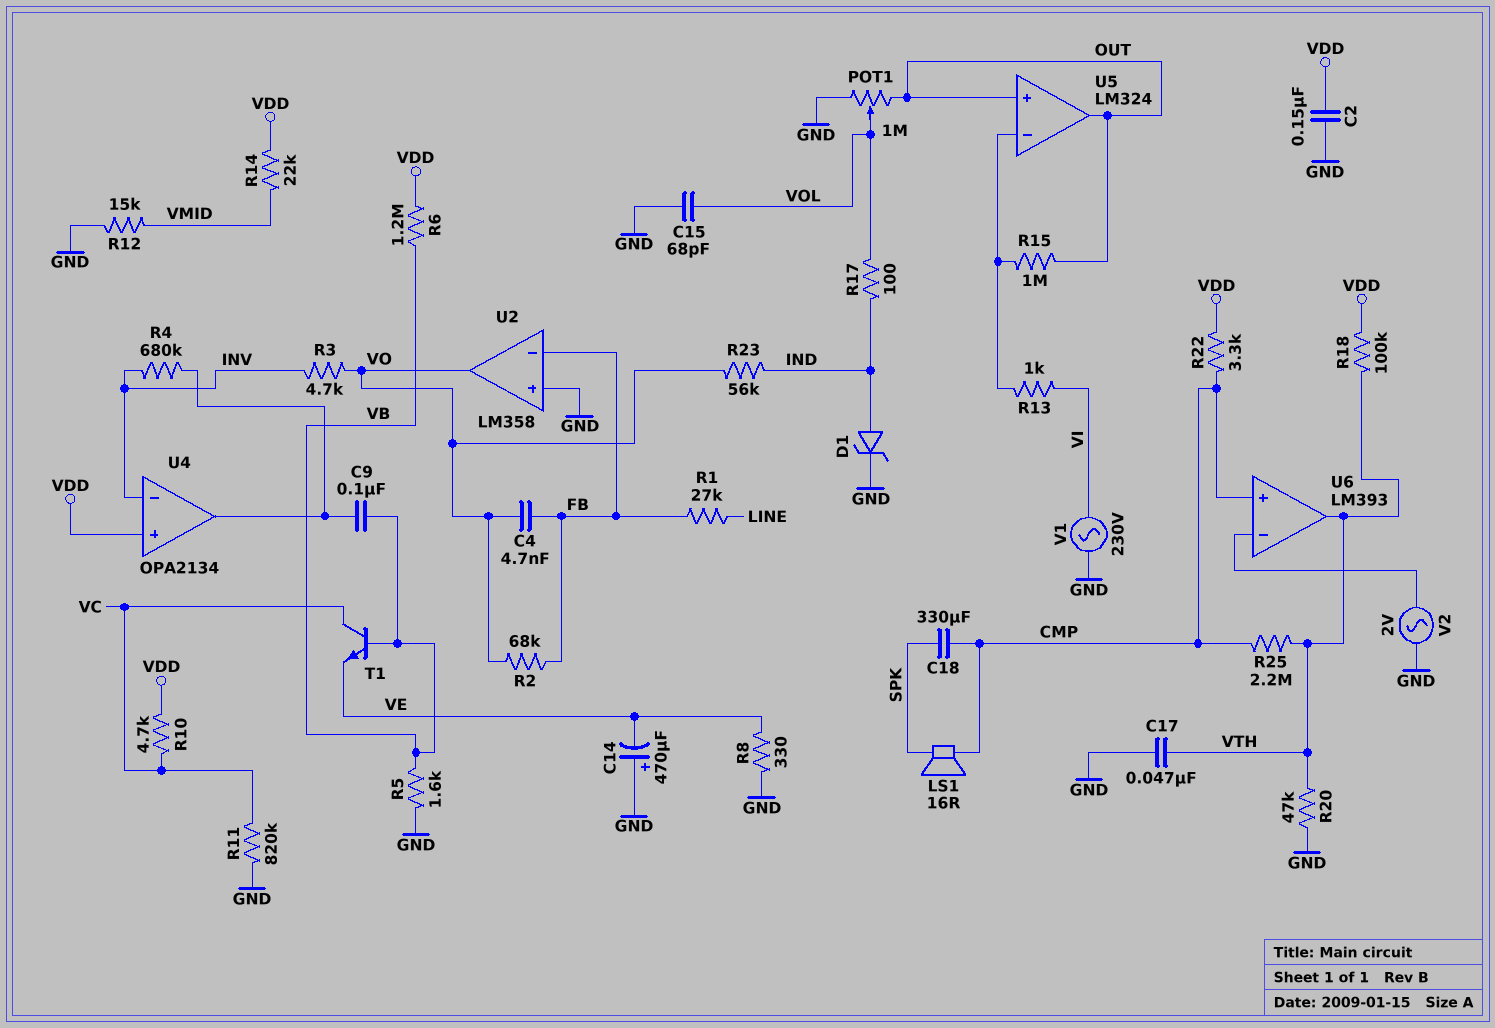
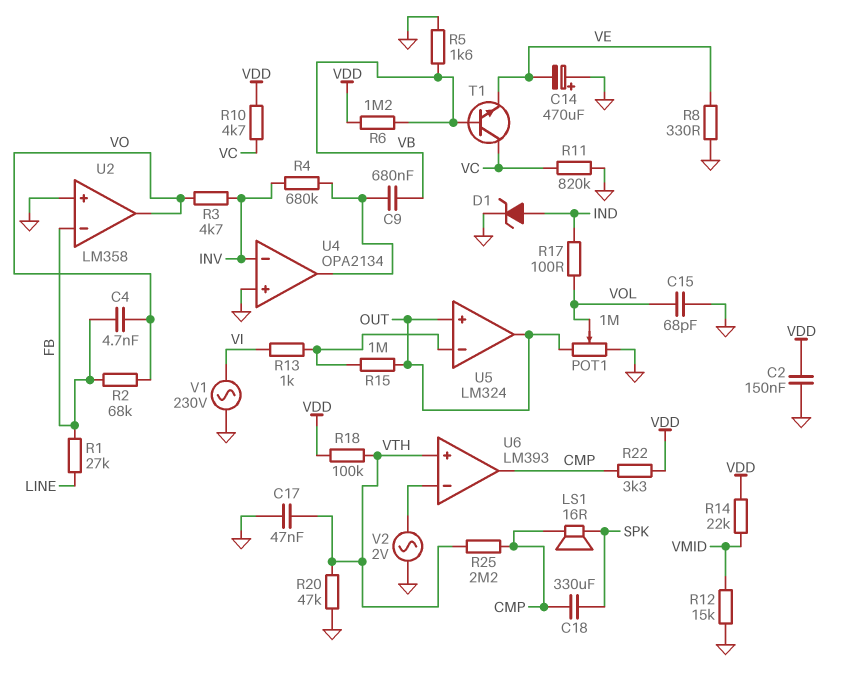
C9: 100nF (U4/out, VB) -> 680nF (U4/out, VB)
R23: 56k (IND, VO) -> none
U4 pin in+: VDD -> GND
U6 pin in+: CMP -> VTH
U6 pin out: VTH -> CMP

